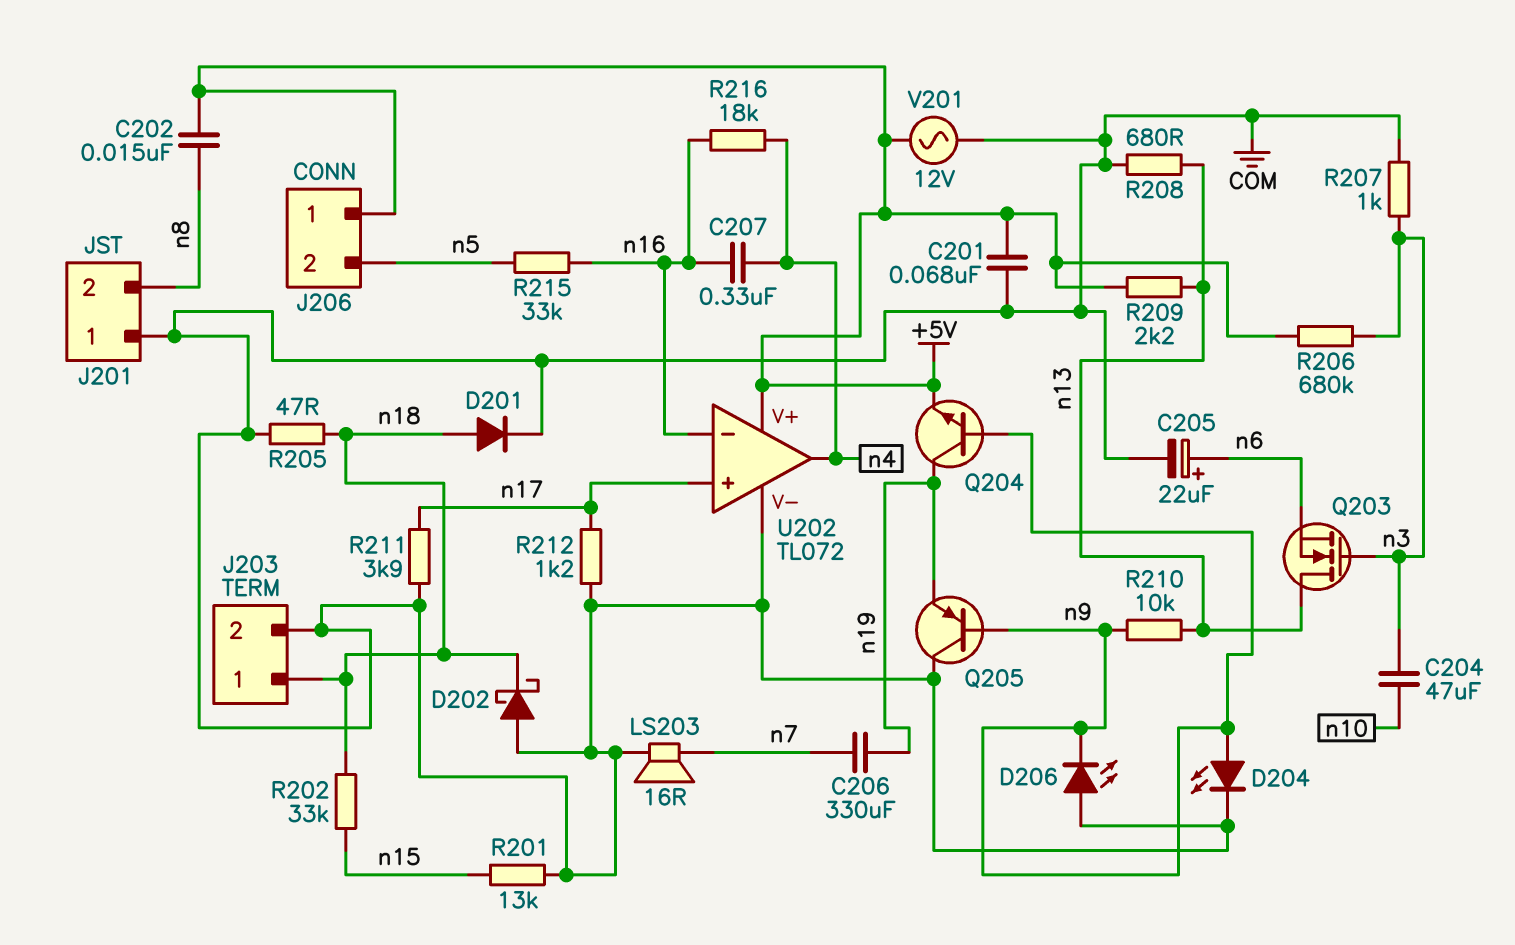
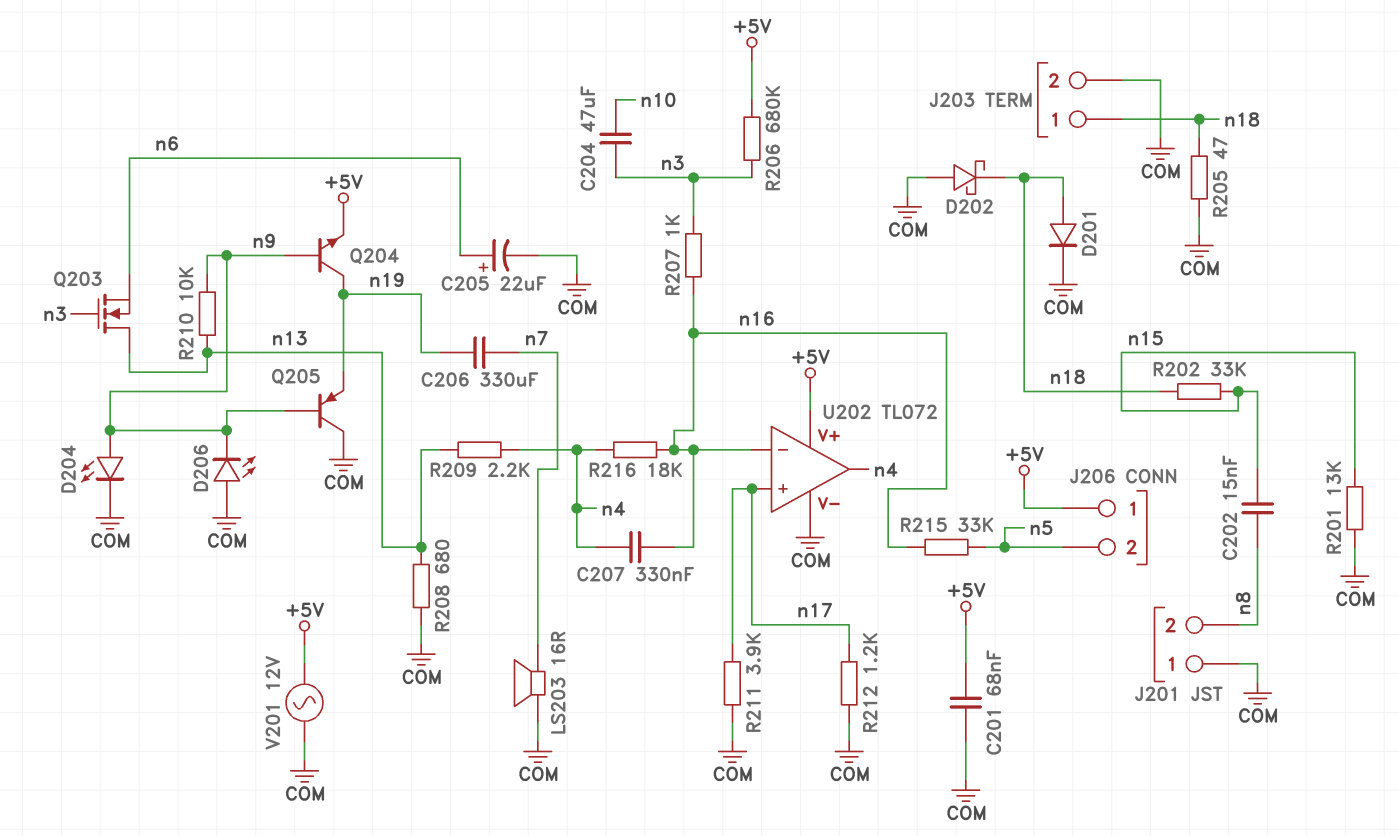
C202: 15nF (+5V, n8) -> 15nF (n8, n15)
R207: 1k (COM, n3) -> 1k (n3, n16)
R209: 2.2k (+5V, n13) -> 2.2k (n4, n13)

